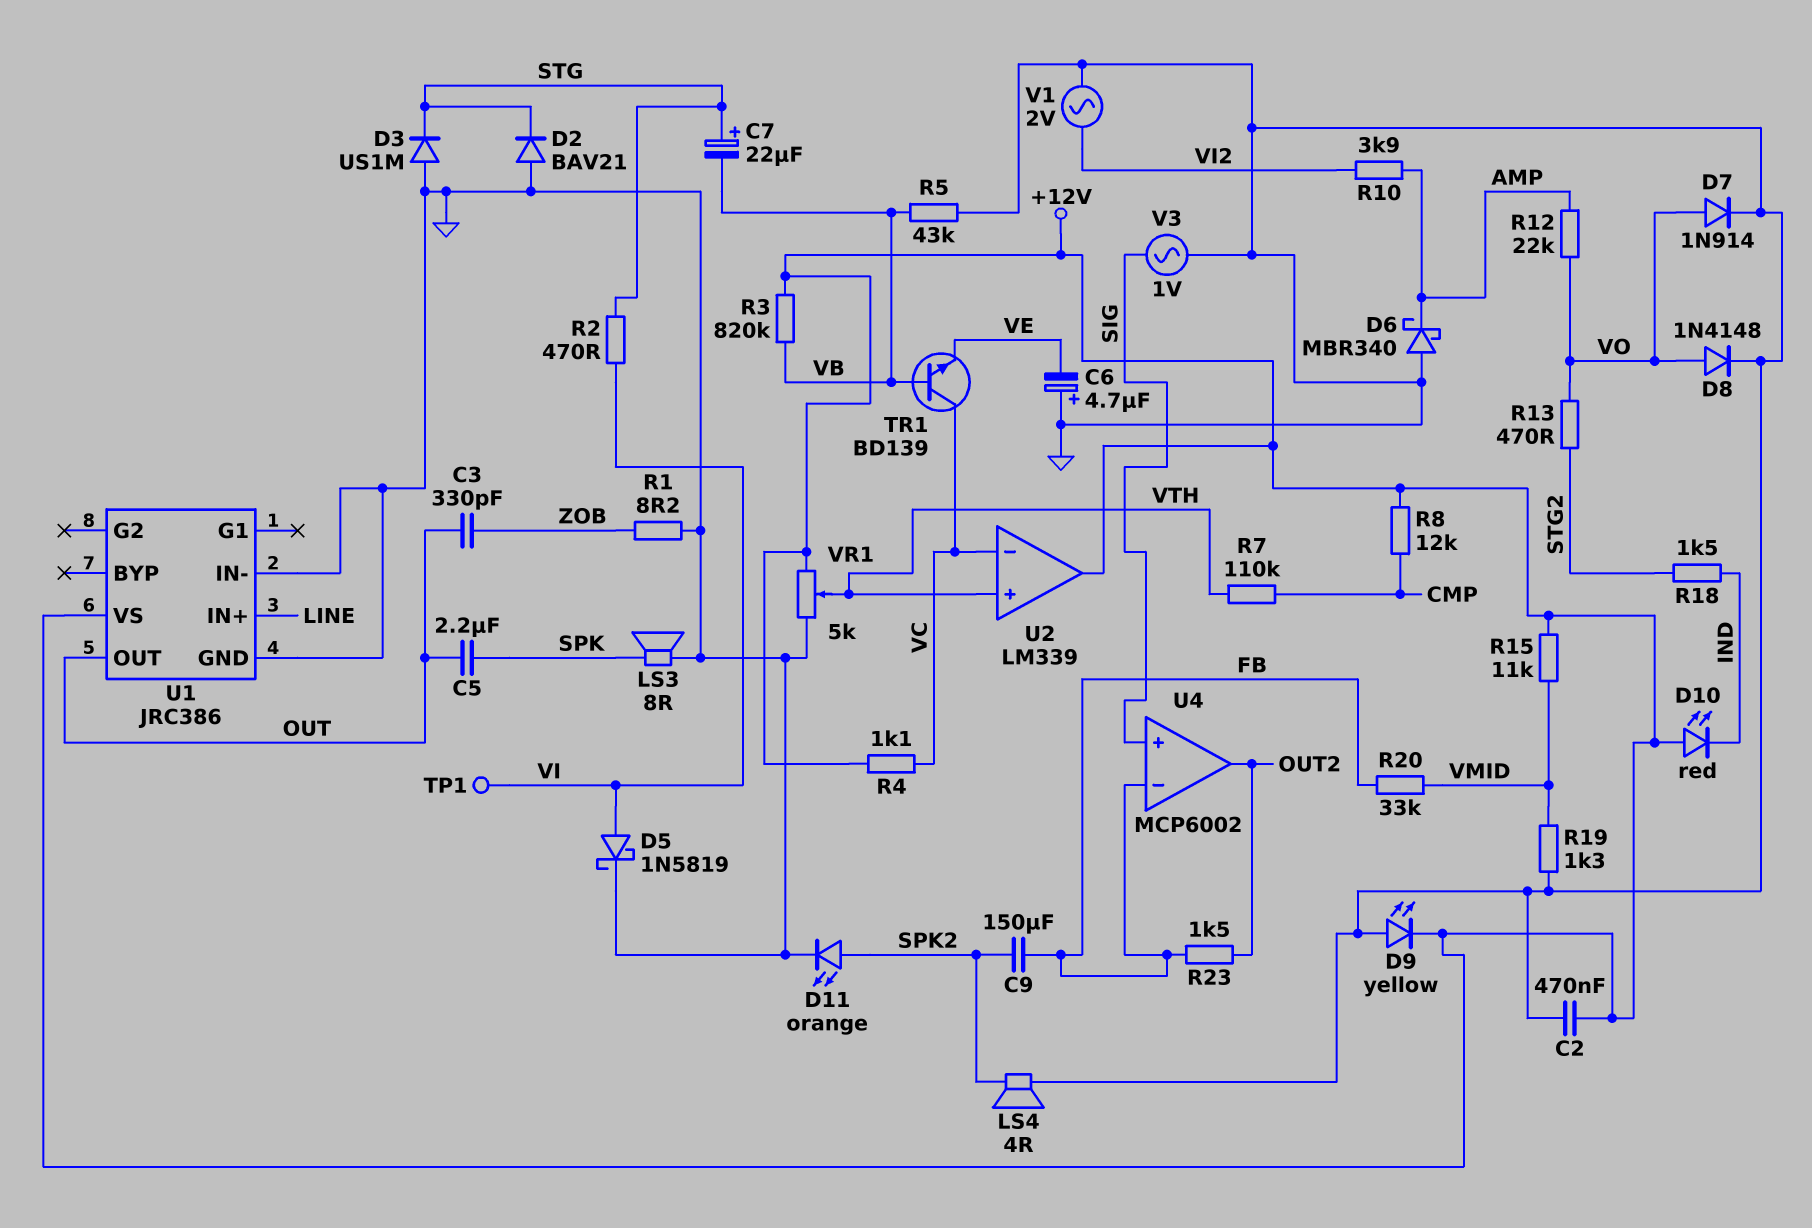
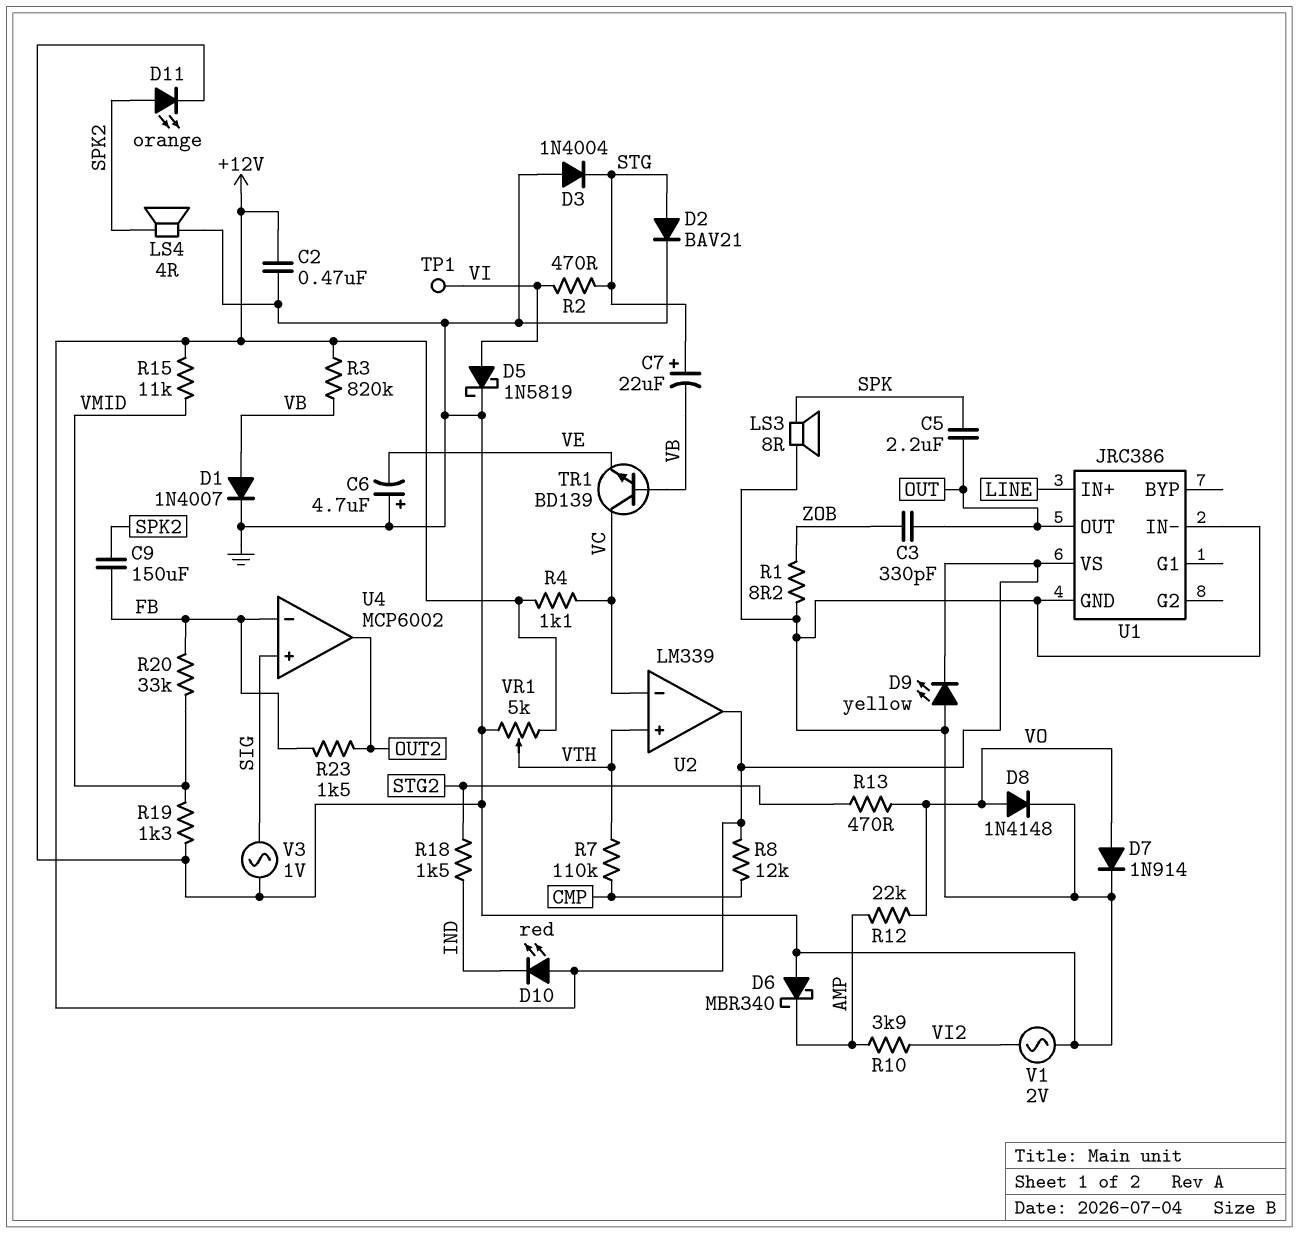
D1: none -> diode 1N4007 (A VB, K GND)
D2: diode BAV21 (A GND, K STG) -> diode BAV21 (A STG, K GND)
D3: diode US1M (A GND, K STG) -> diode 1N4004 (A GND, K STG)
R5: 43k (GND, VB) -> none

